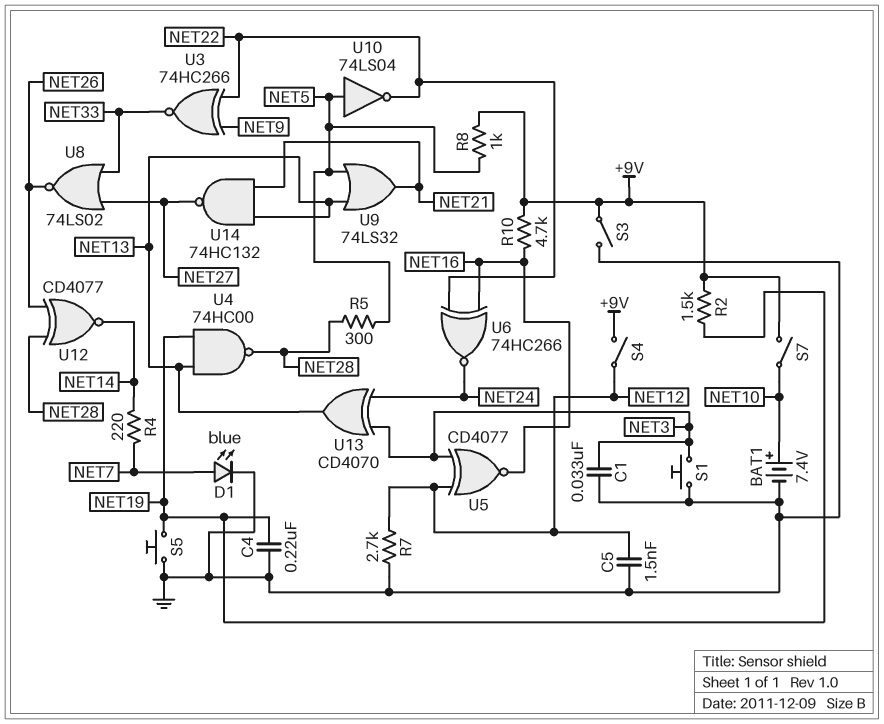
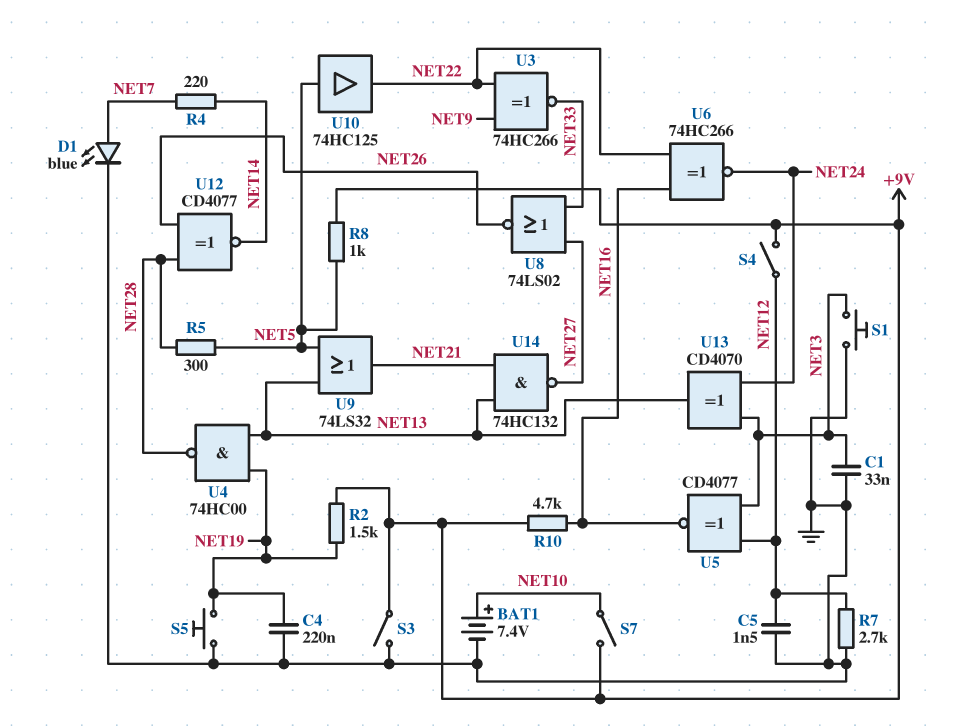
U10: NOT 74LS04 (in NET5, out NET22) -> buffer 74HC125 (in NET5, out NET22)

